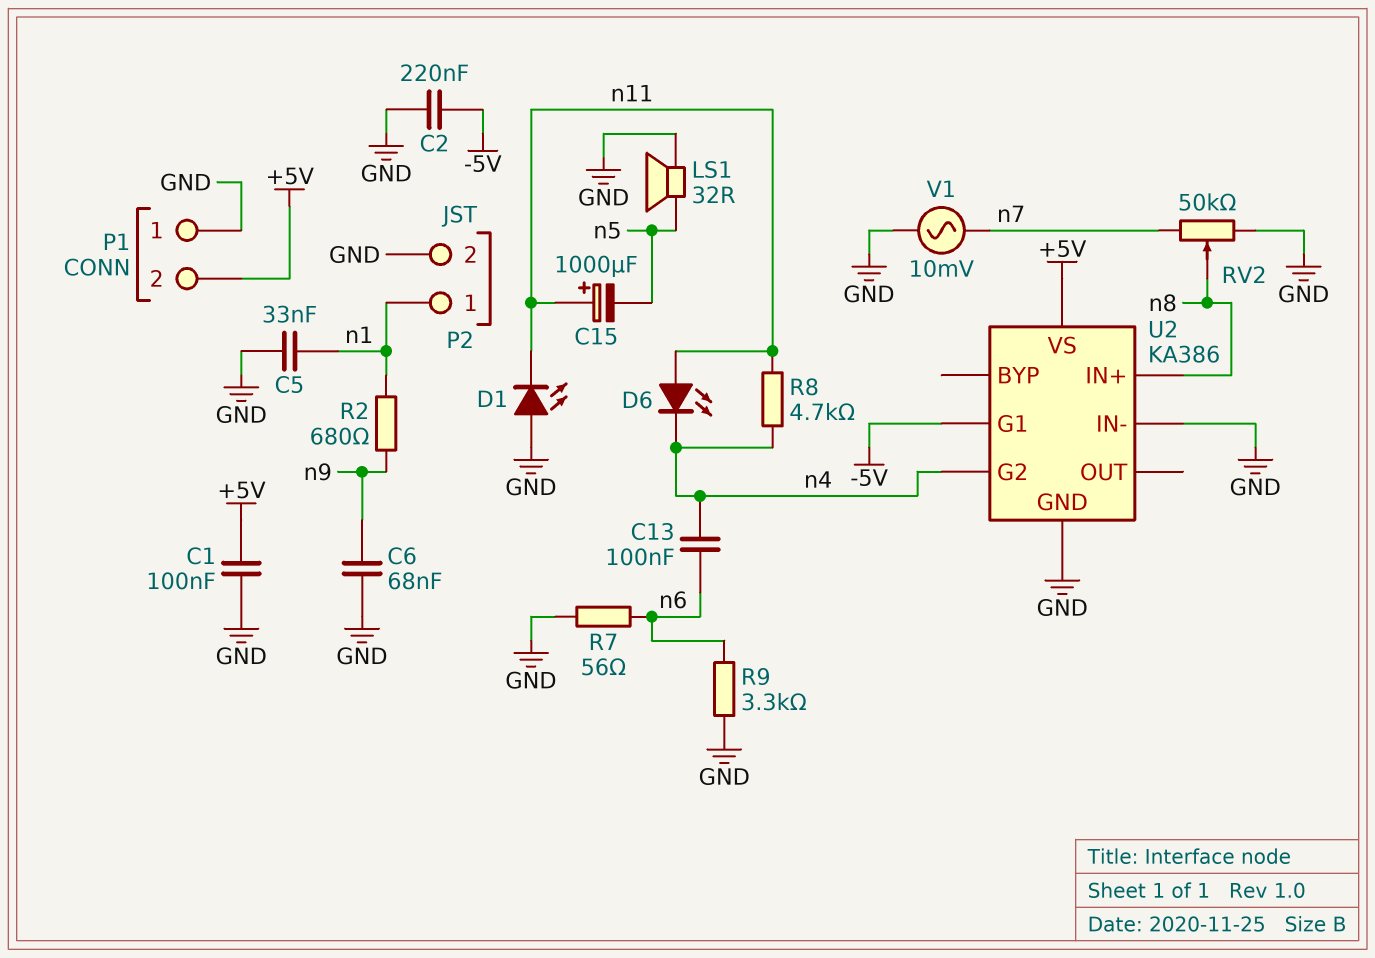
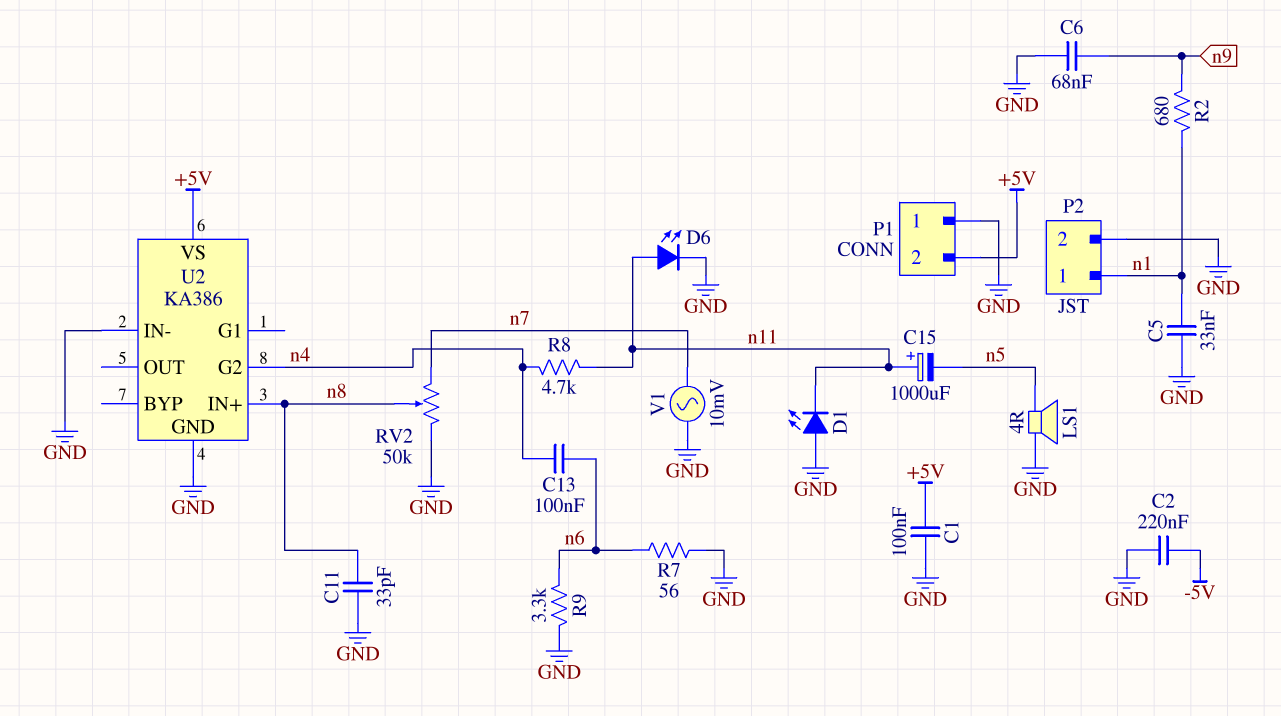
C11: none -> 33pF (GND, n8)
D6: LED (A n11, K n4) -> LED (A n11, K GND)
LS1: speaker 32R (GND, n5) -> speaker 4R (GND, n5)
U2 pin G1: -5V -> none

